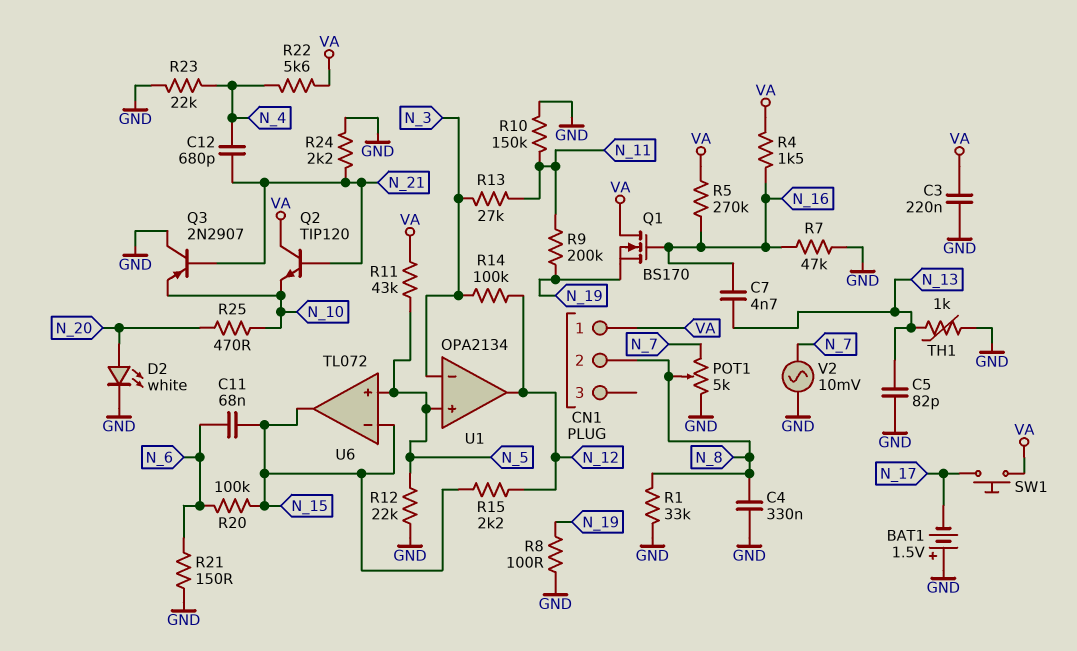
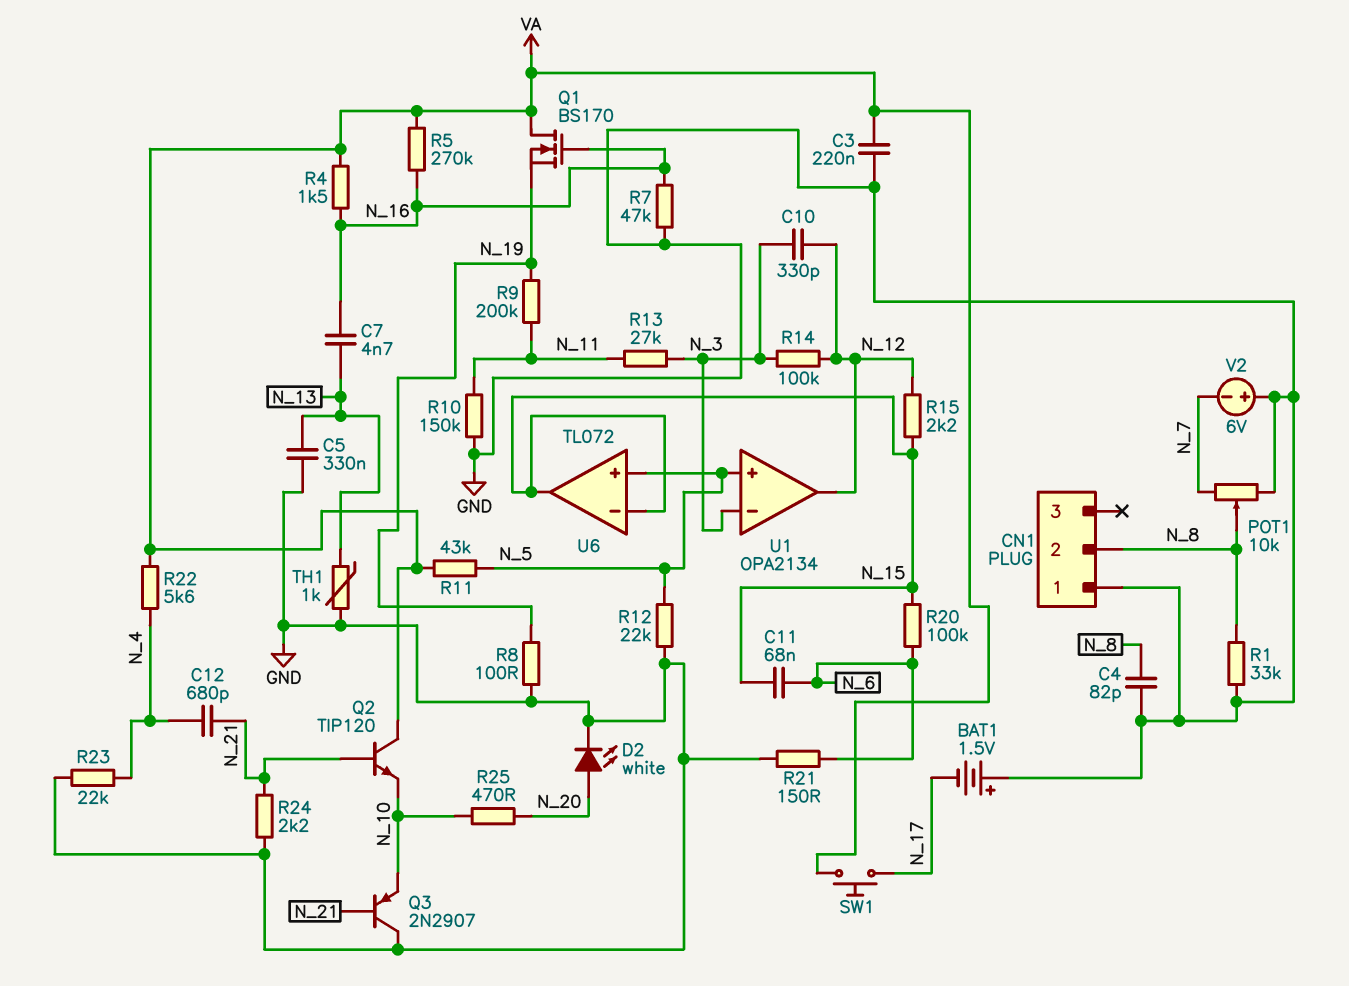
C4: 330nF (GND, N_8) -> 82pF (GND, N_8)
C5: 82pF (GND, N_13) -> 330nF (GND, N_13)
C10: none -> 330pF (N_3, N_12)
CN1 pin 1: VA -> GND
POT1: 5k (GND, N_7, wiper N_8) -> 10k (GND, N_7, wiper N_8)
V2: AC 10mV (GND, N_7) -> 6V (plus GND, minus N_7)

